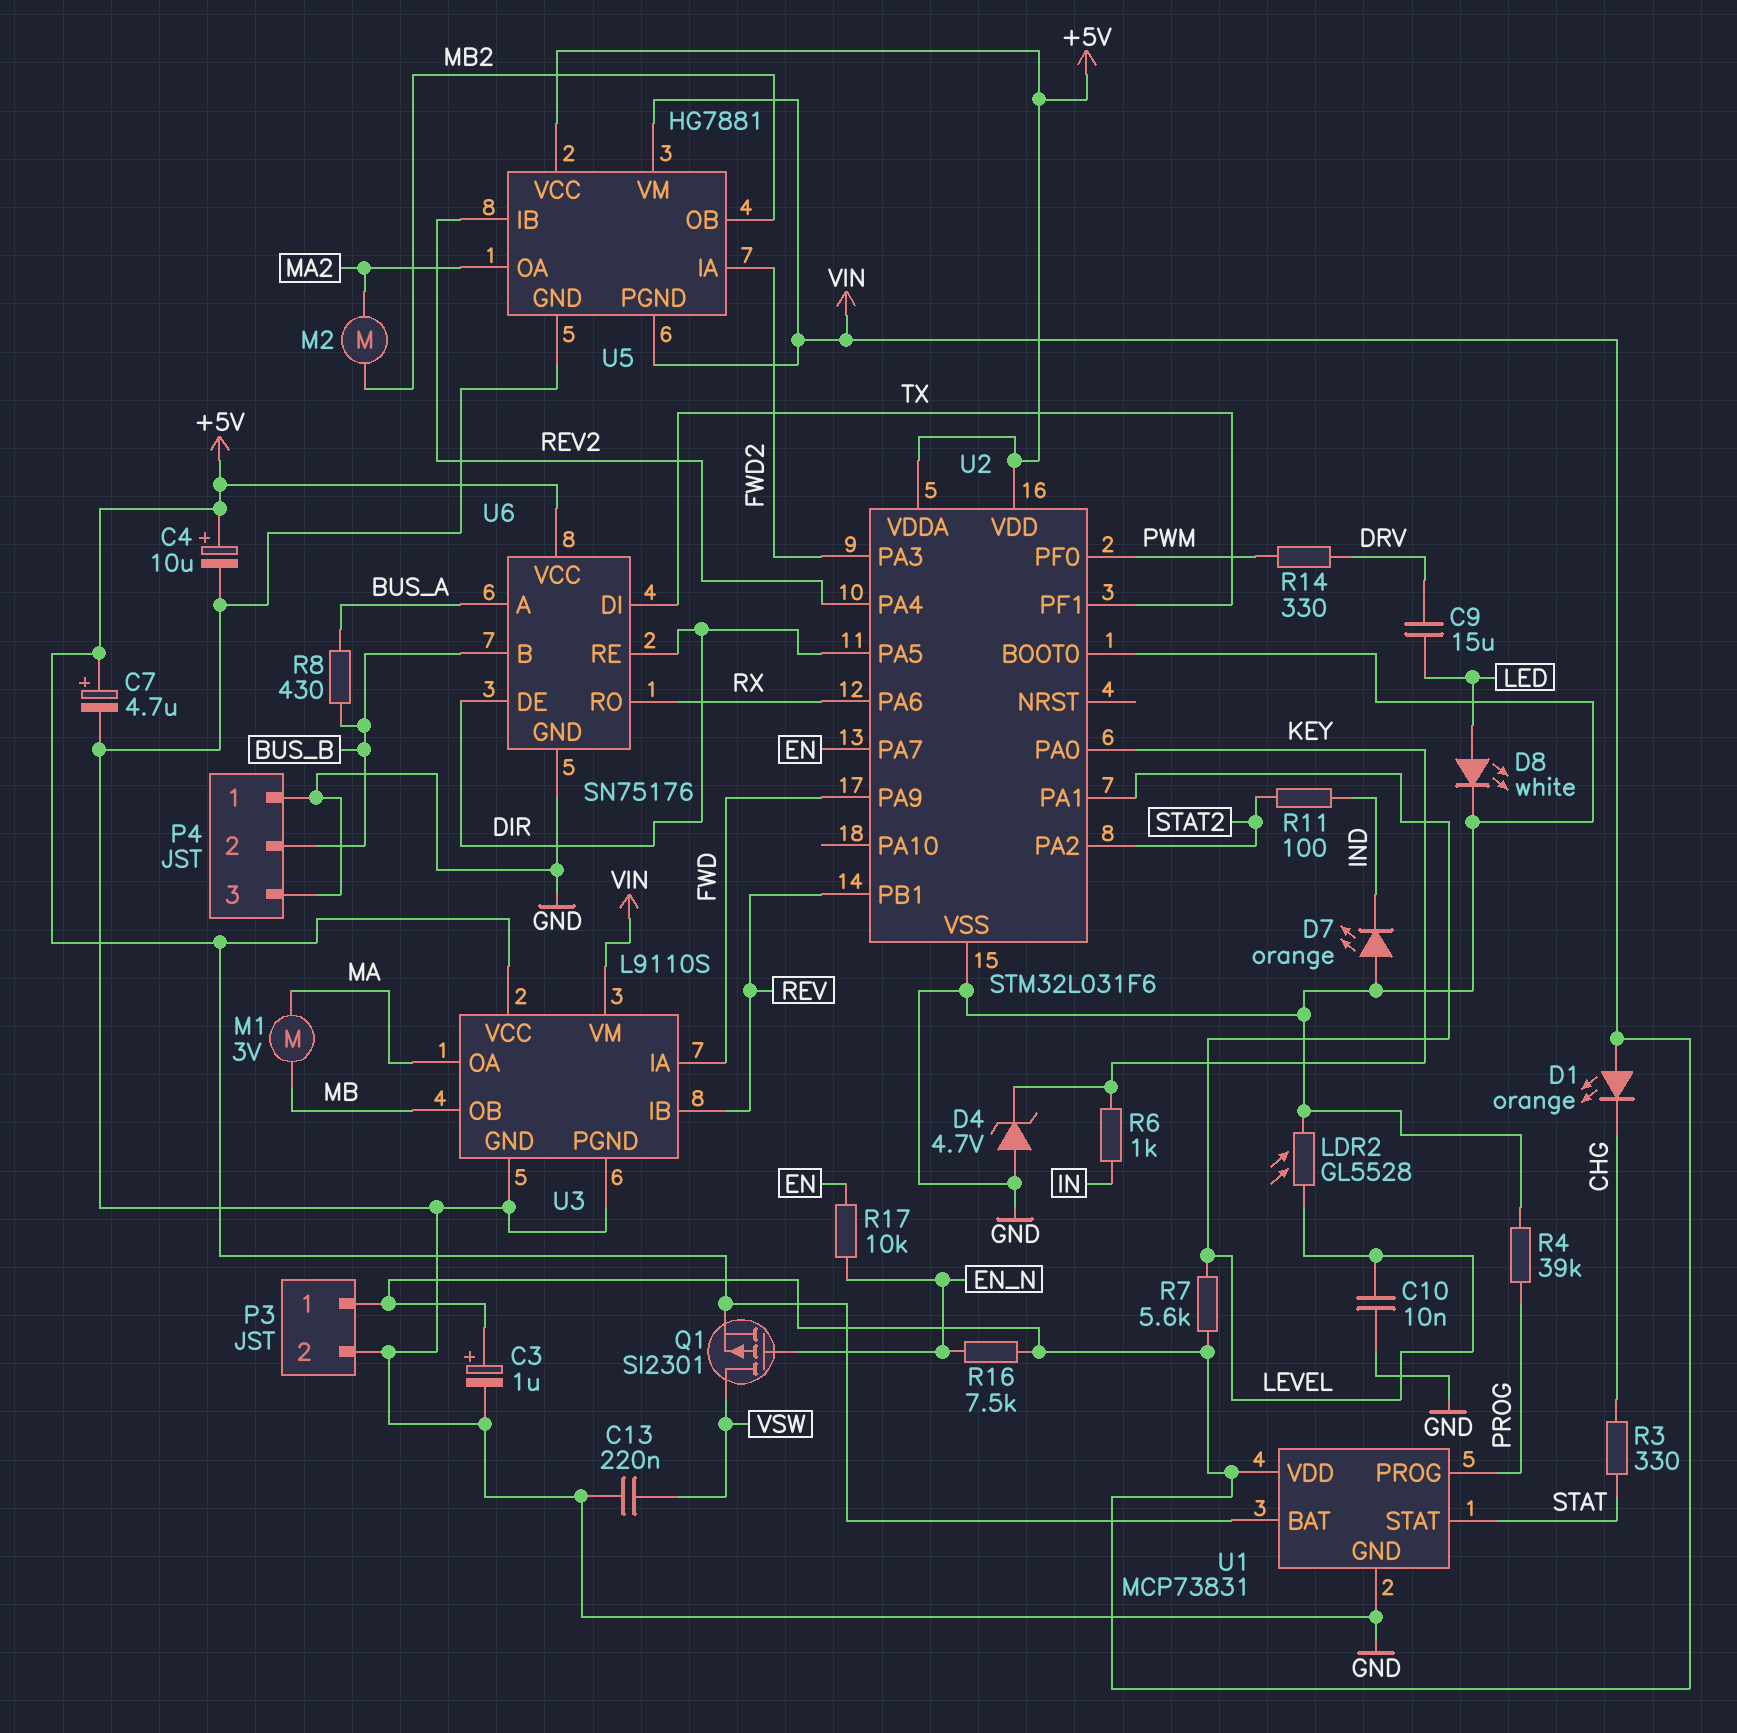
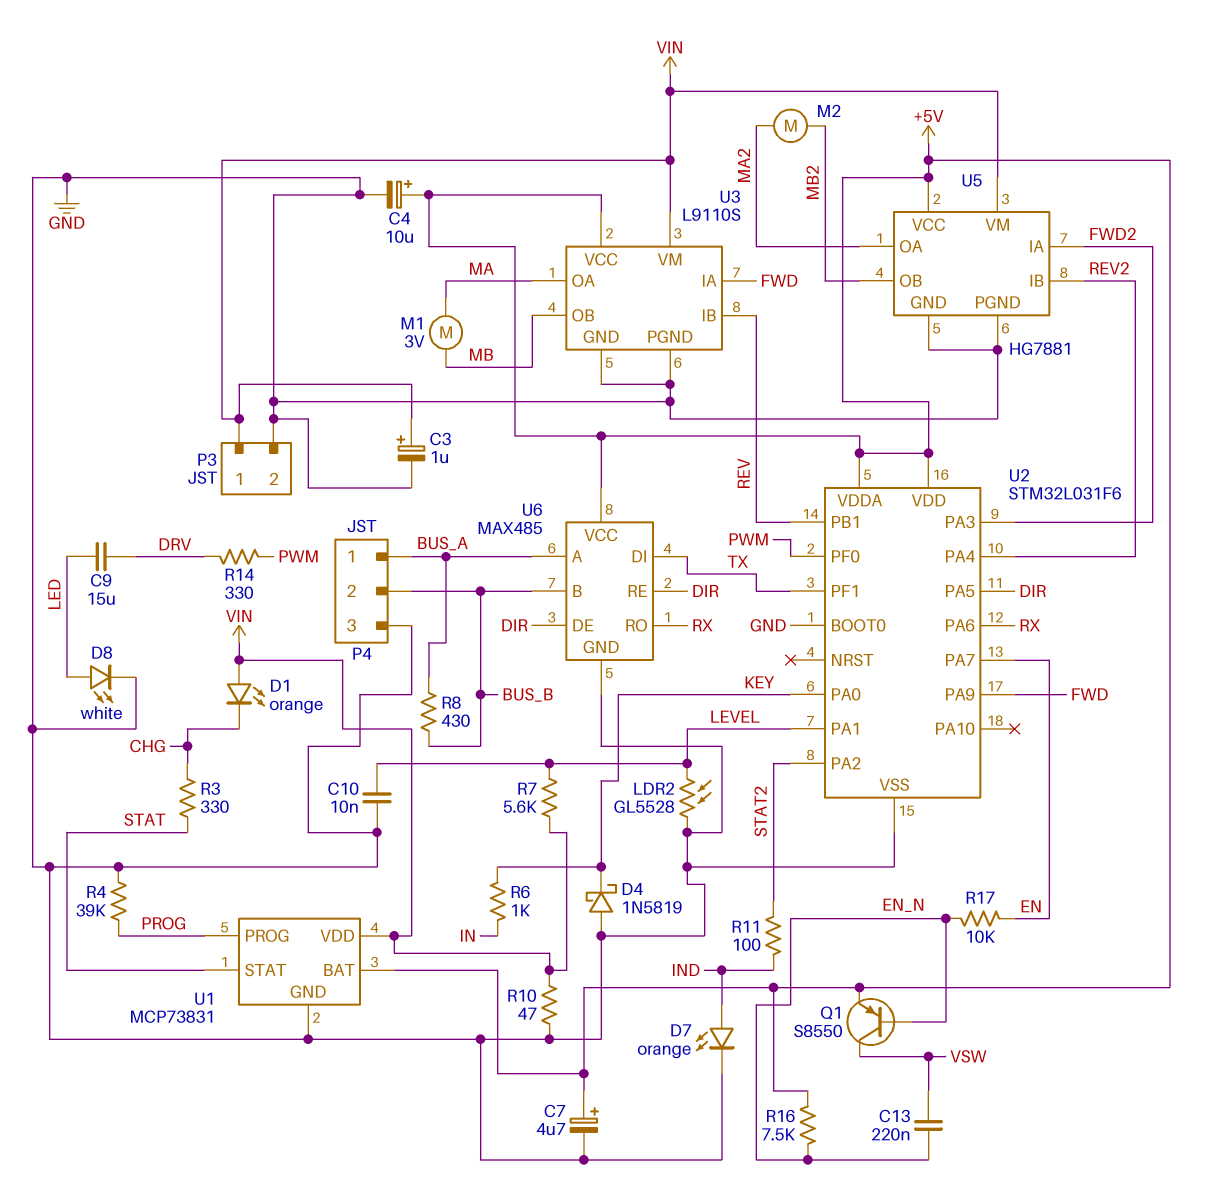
C13: 220nF (GND, VSW) -> 220nF (EN_N, VSW)
D4: zener 4.7V (A GND, K KEY) -> schottky 1N5819 (A GND, K KEY)
D7: LED orange (A GND, K IND) -> LED orange (A IND, K GND)
P4 pin 1: GND -> BUS_A
Q1: PMOS SI2301 (G EN_N, D VSW, S +5V) -> PNP S8550 (B EN_N, C VSW, E +5V)
R10: none -> 47 (GND, VIN)
R16: 7.5k (EN_N, VIN) -> 7.5k (+5V, EN_N)
U5 pin PGND: VIN -> GND
U6: SN75176 -> MAX485

